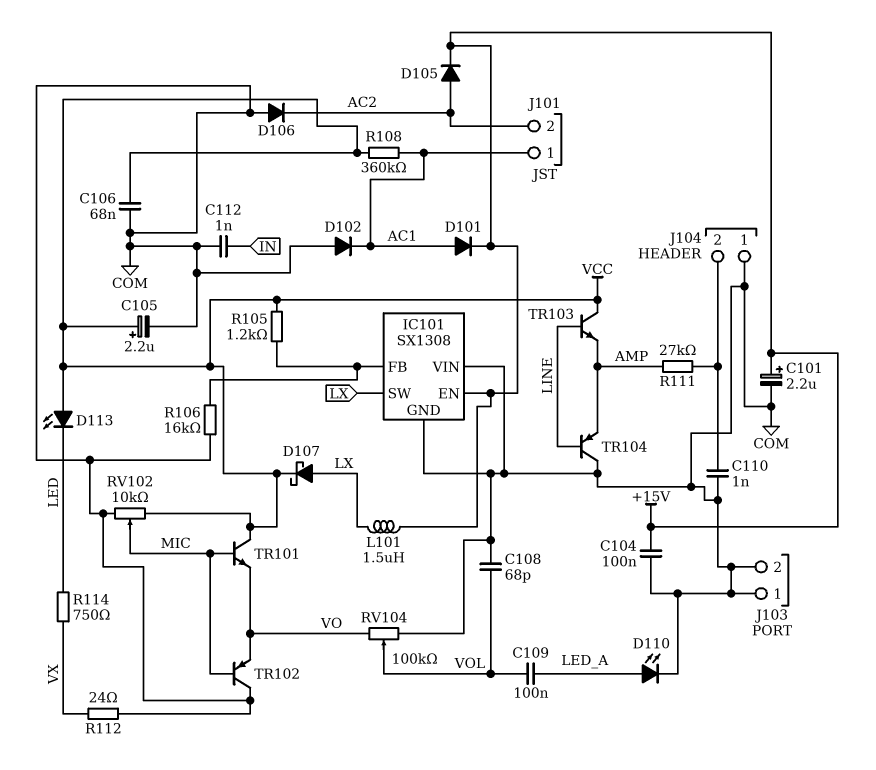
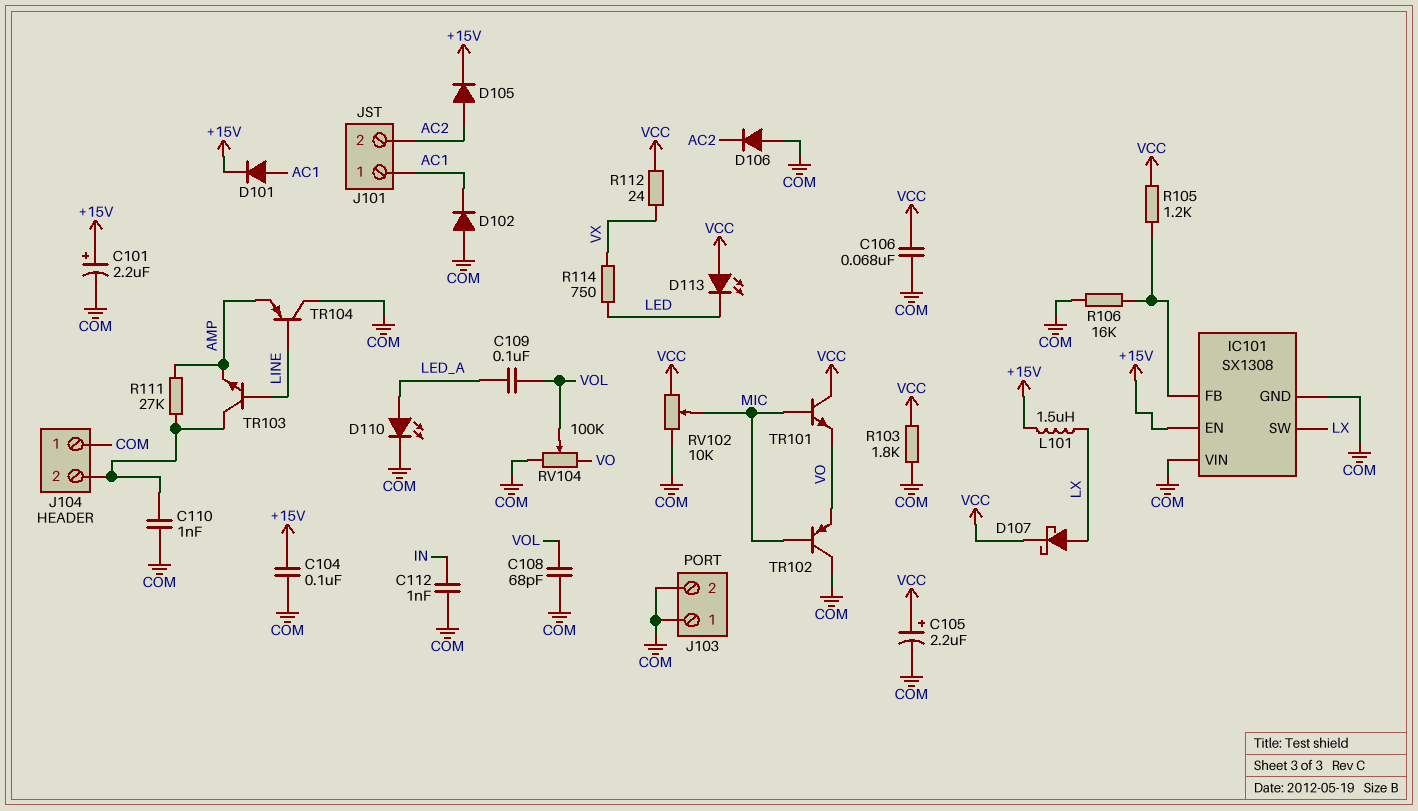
R103: none -> 1.8k (COM, VCC)
R108: 360k (AC1, VCC) -> none
R112: 24 (COM, VX) -> 24 (VCC, VX)
TR103: NPN (B LINE, C VCC, E AMP) -> NPN (B LINE, C J104/2, E AMP)

